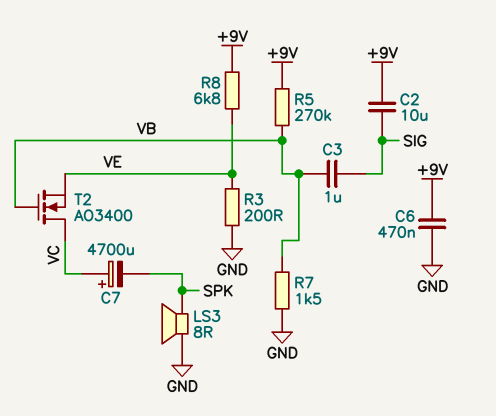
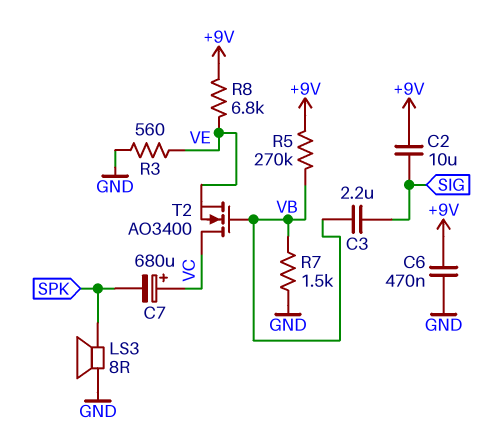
C3: 1uF (SIG, VB) -> 2.2uF (SIG, VB)
C7: 4700uF (plus VC, minus SPK) -> 680uF (plus VC, minus SPK)
R3: 200 (GND, VE) -> 560 (GND, VE)

